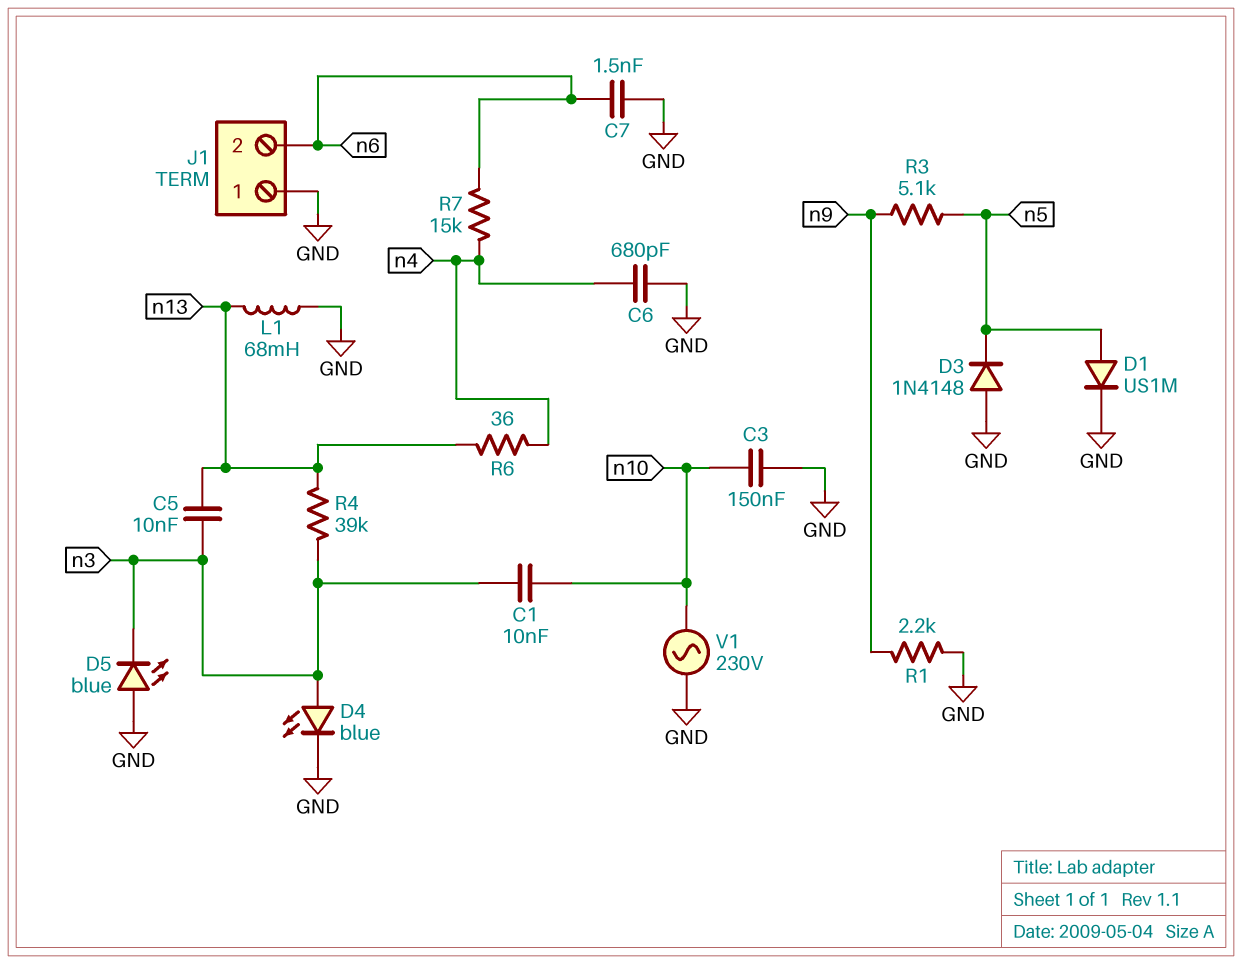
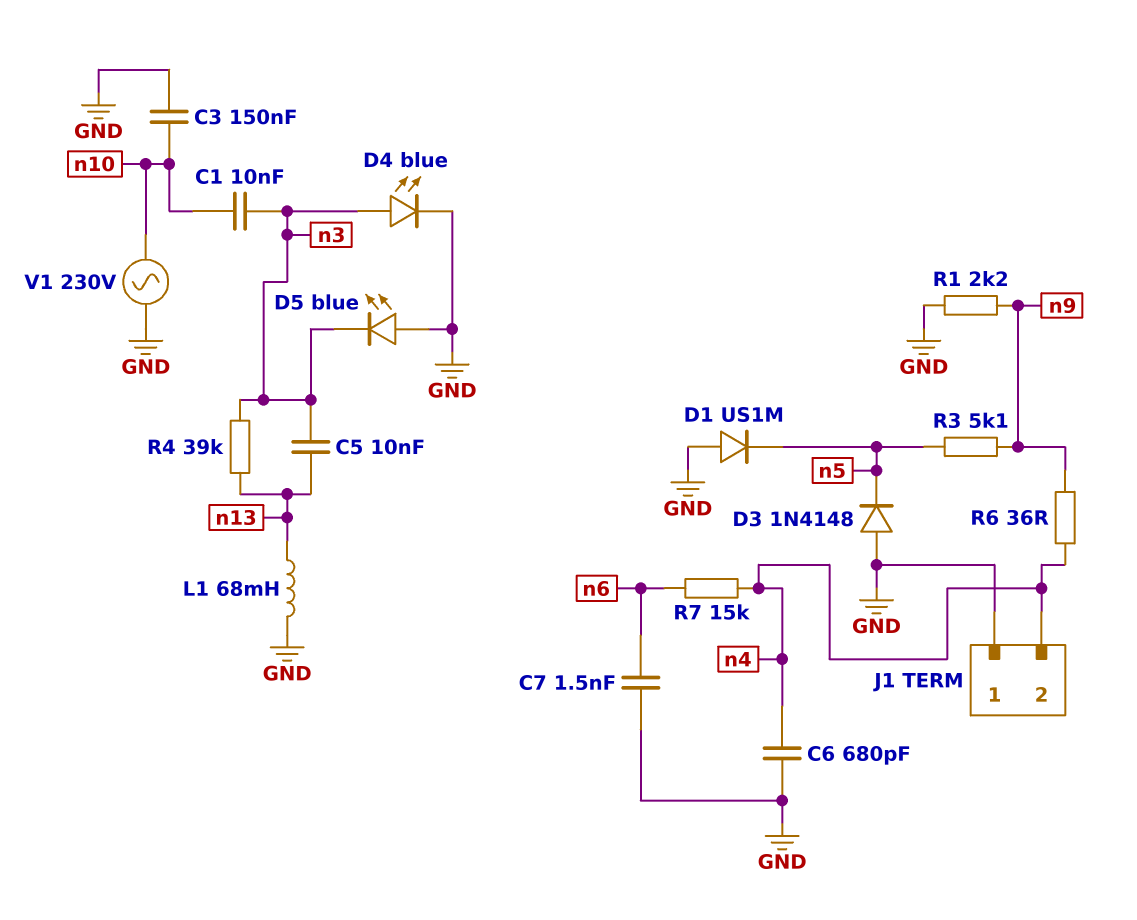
D1: diode US1M (A n5, K GND) -> diode US1M (A GND, K n5)
J1 pin 2: n6 -> n4
R6: 36 (n4, n13) -> 36 (n4, n9)

